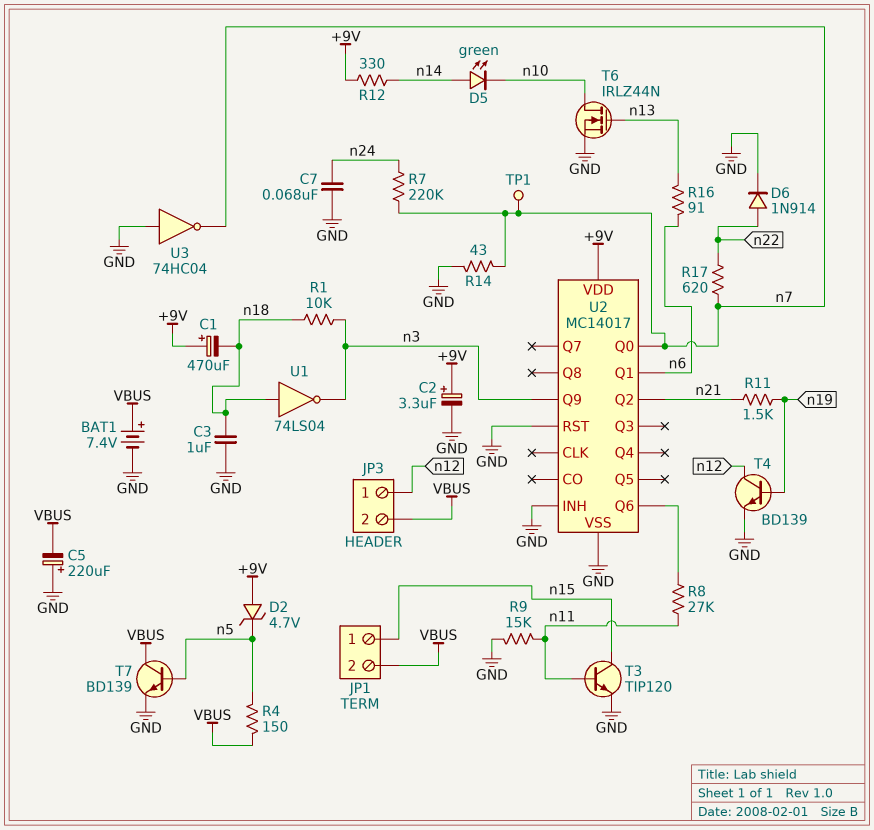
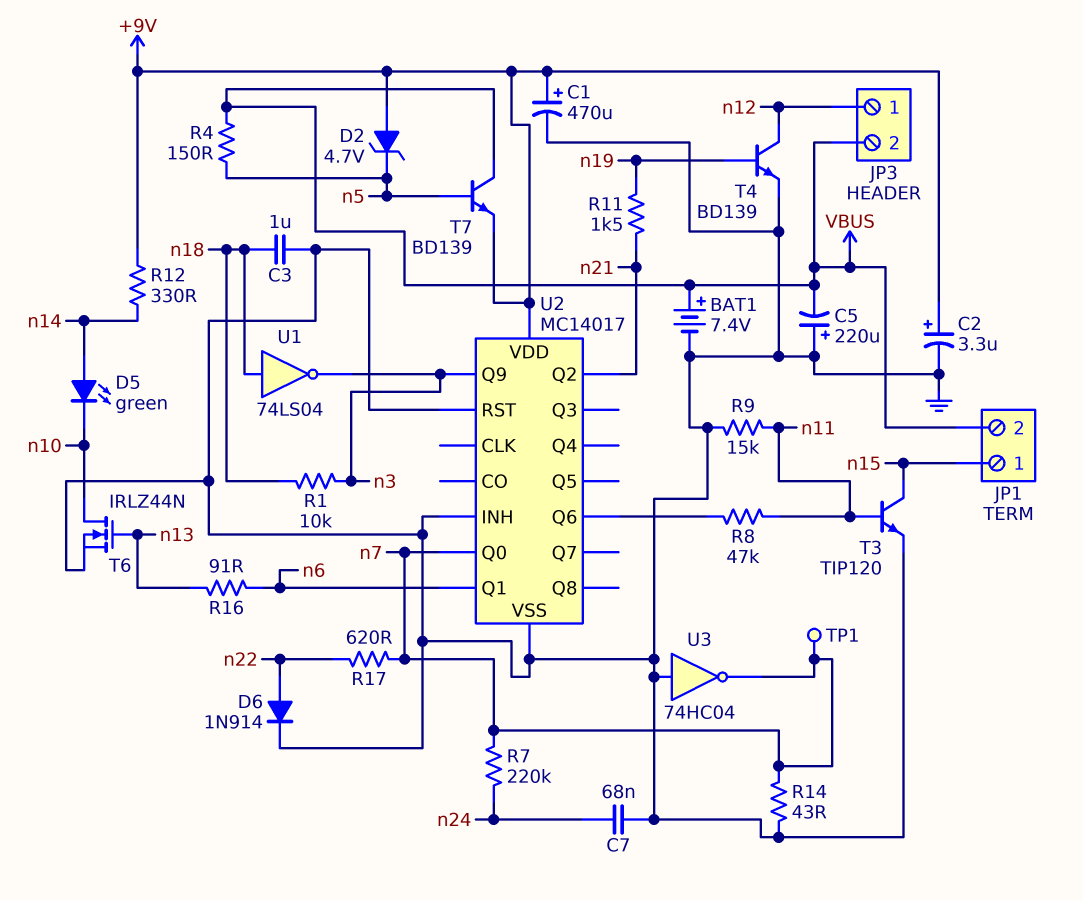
C1: 470uF (plus +9V, minus n18) -> 470uF (plus +9V, minus GND)
R8: 27k (U2/Q6, n11) -> 47k (U2/Q6, n11)
T7: NPN BD139 (B n5, C VBUS, E GND) -> NPN BD139 (B n5, C VBUS, E +9V)

